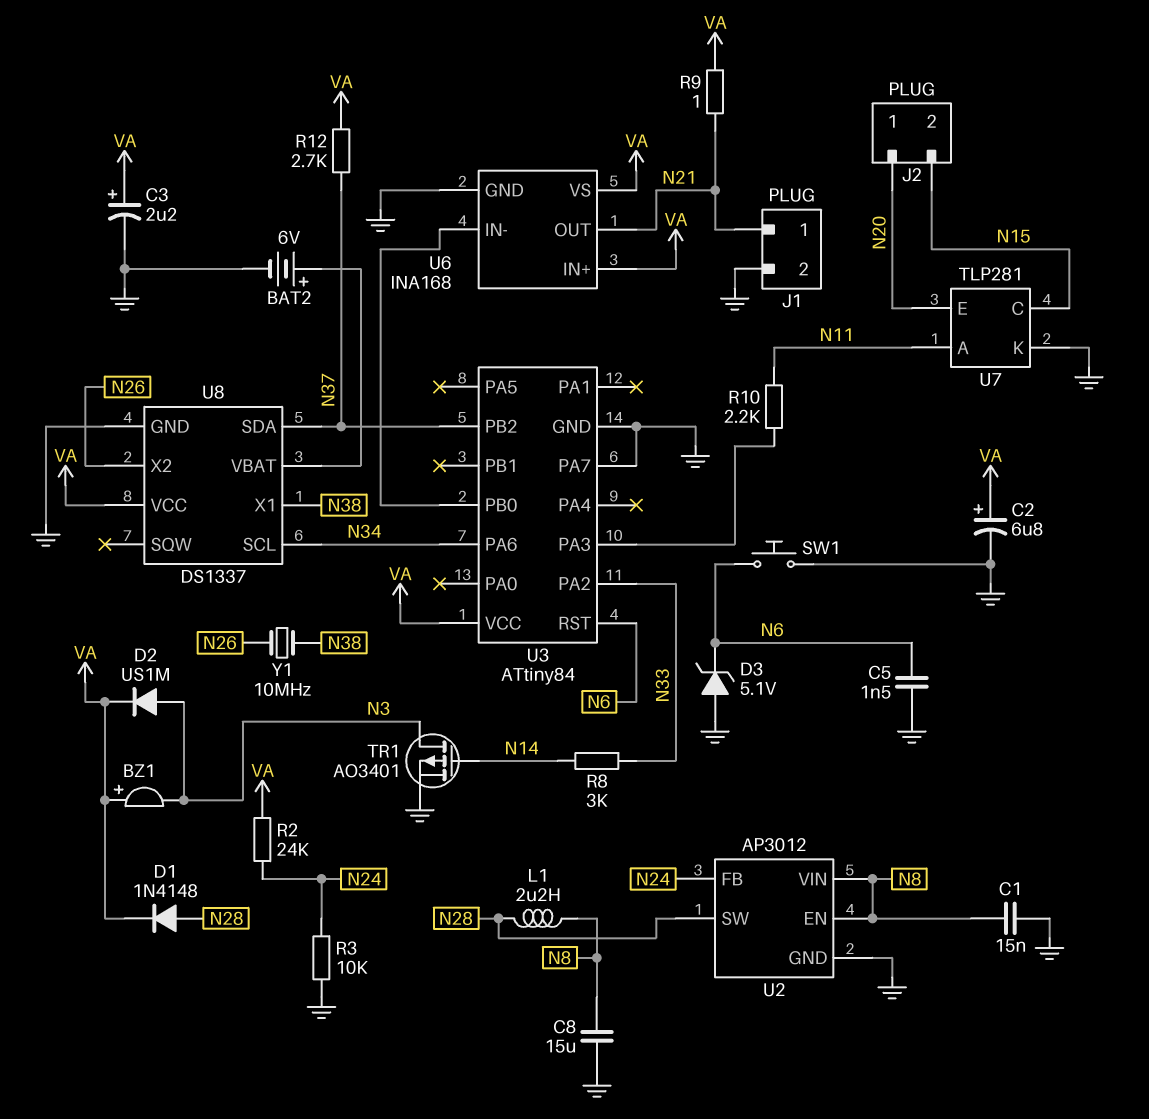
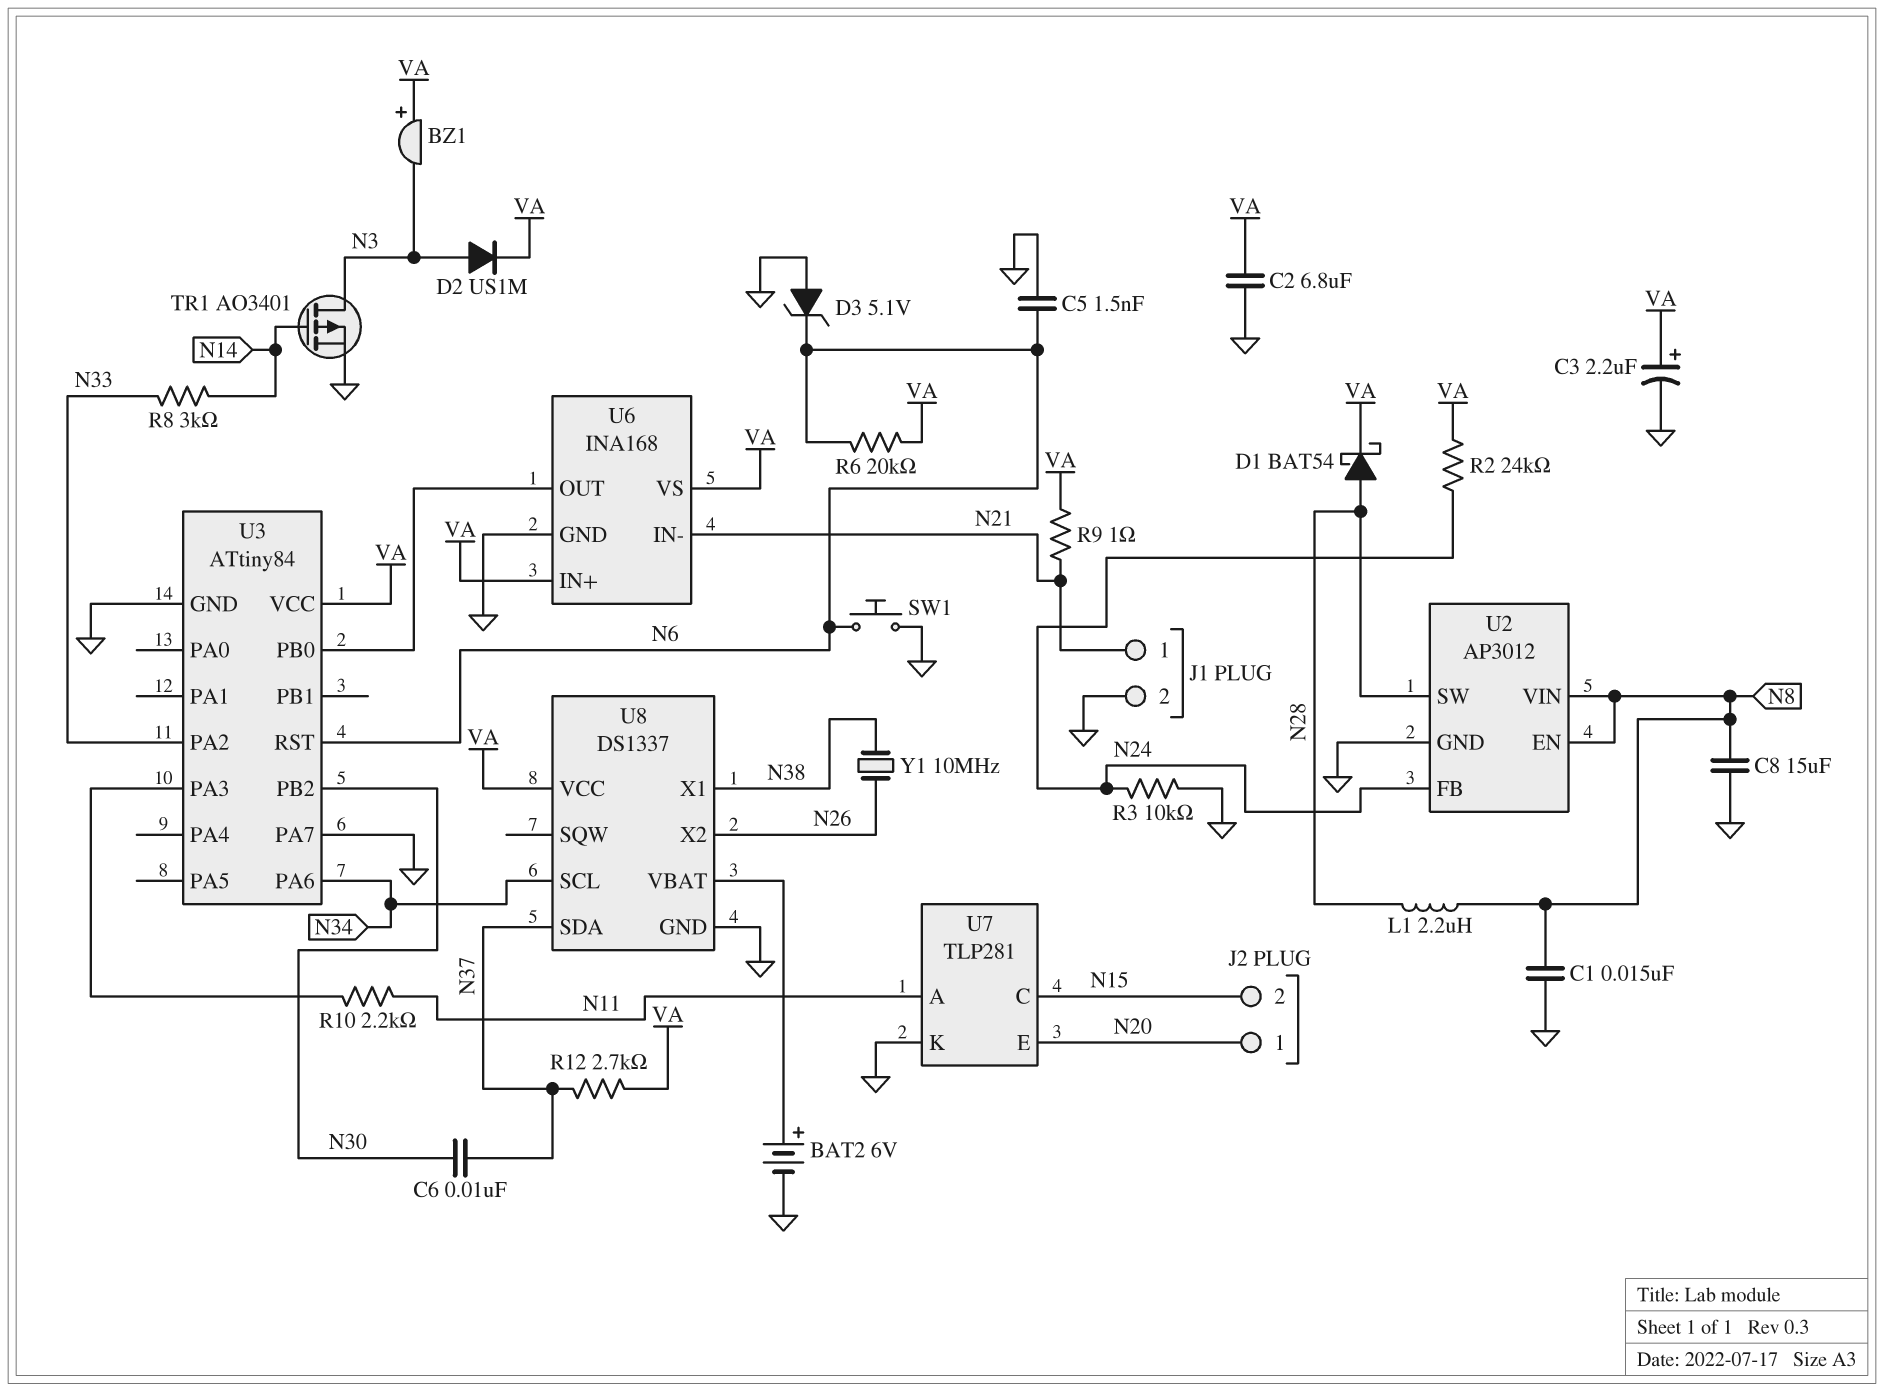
C2: 6.8uF (plus VA, minus GND) -> 6.8uF (GND, VA)
C6: none -> 10nF (N30, N37)
D1: diode 1N4148 (A N28, K VA) -> schottky BAT54 (A N28, K VA)
R6: none -> 20k (N6, VA)
U3 pin PB2: N37 -> N30
U6 pin IN-: U3/PB0 -> N21
U6 pin OUT: N21 -> U3/PB0

